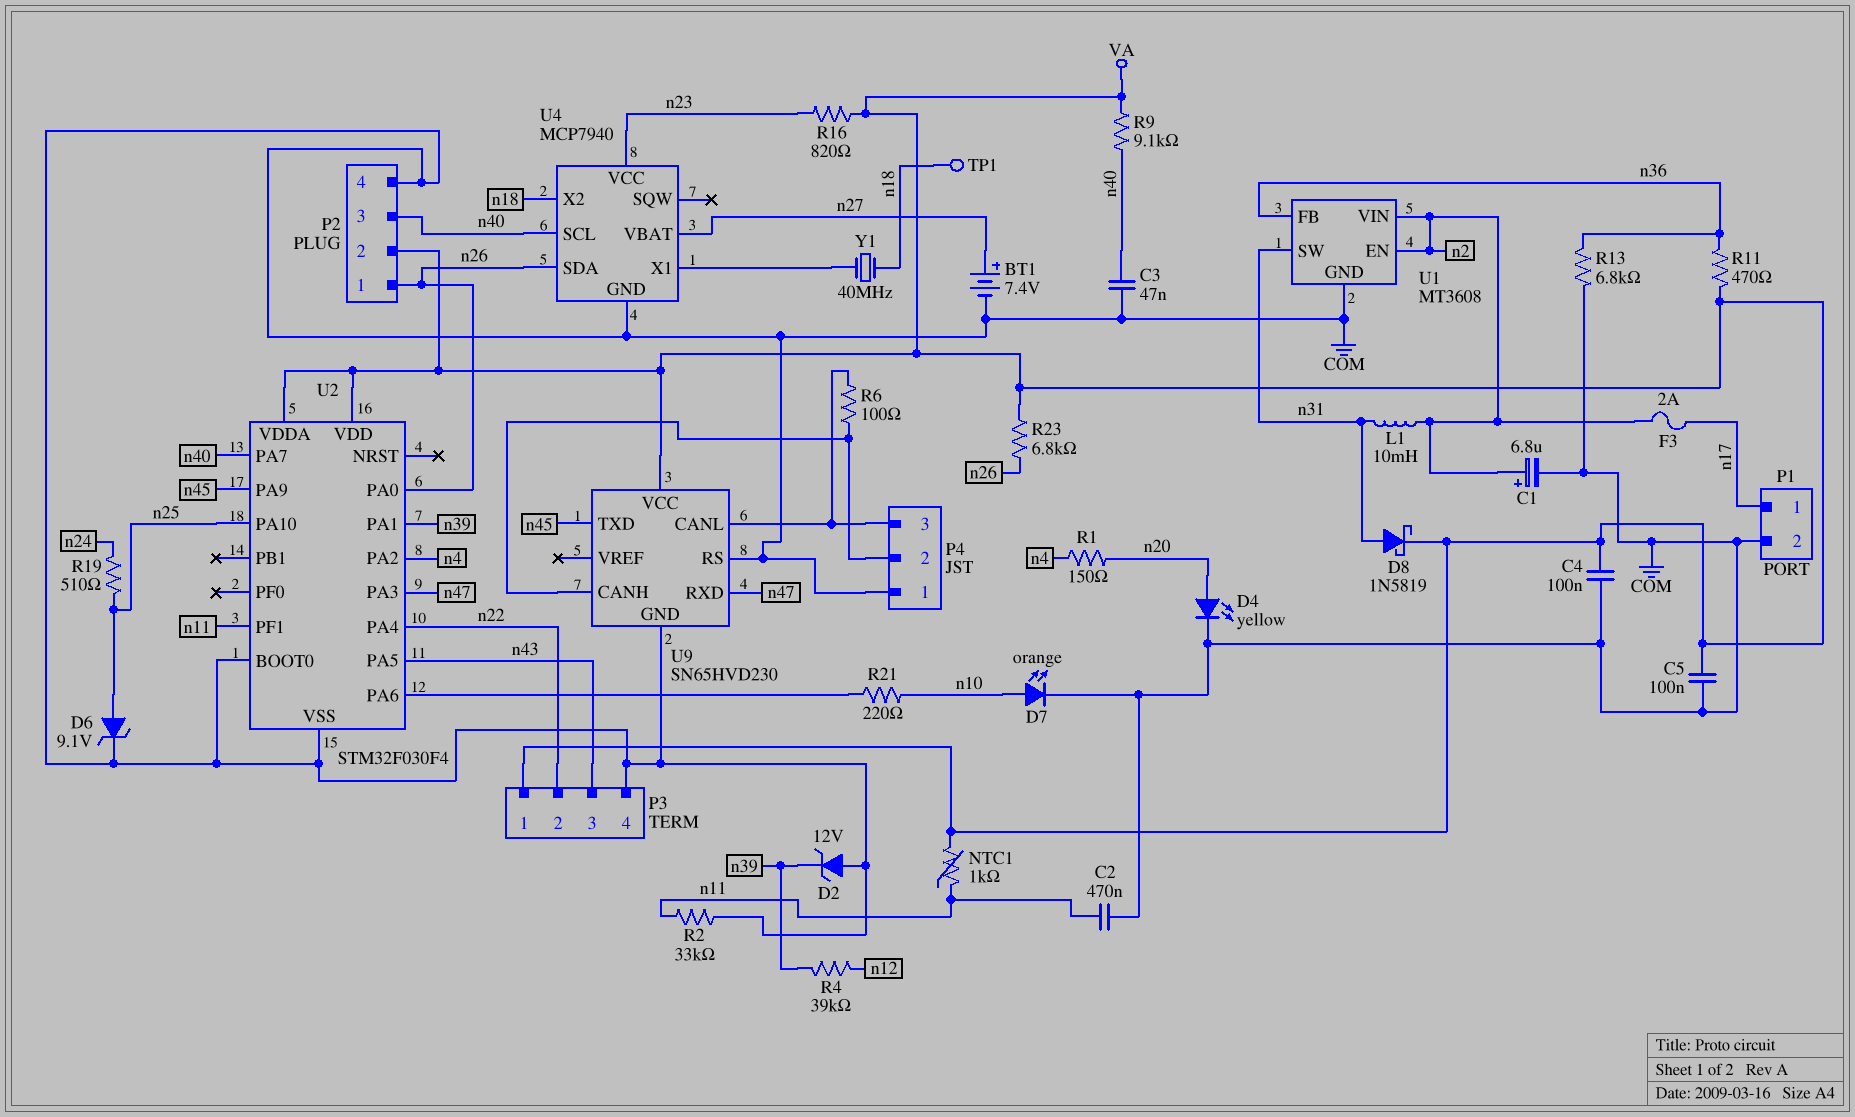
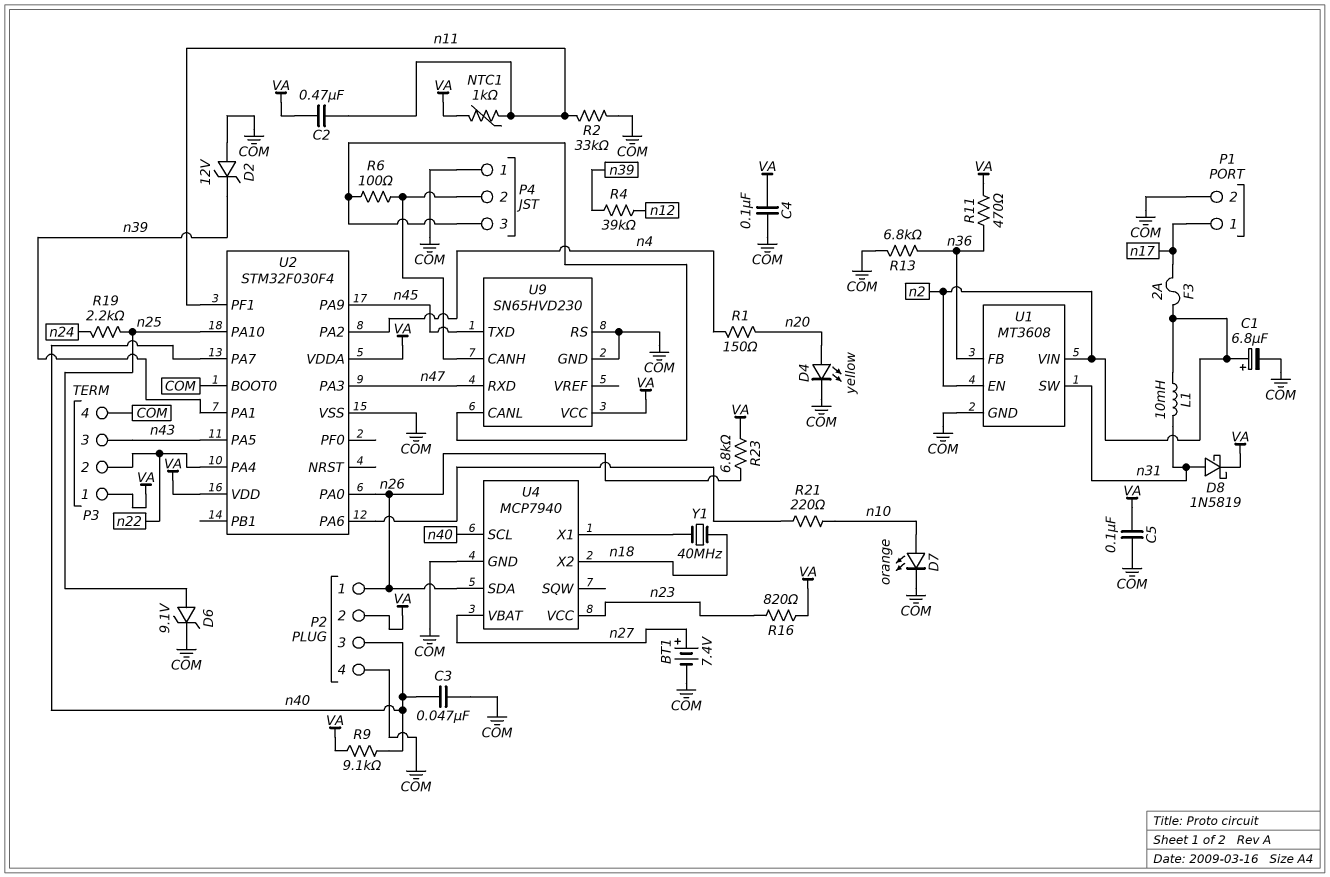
C2: 470nF (COM, n11) -> 470nF (VA, n11)
R19: 510 (n24, n25) -> 2.2k (n24, n25)
TP1: test point (n18) -> none

